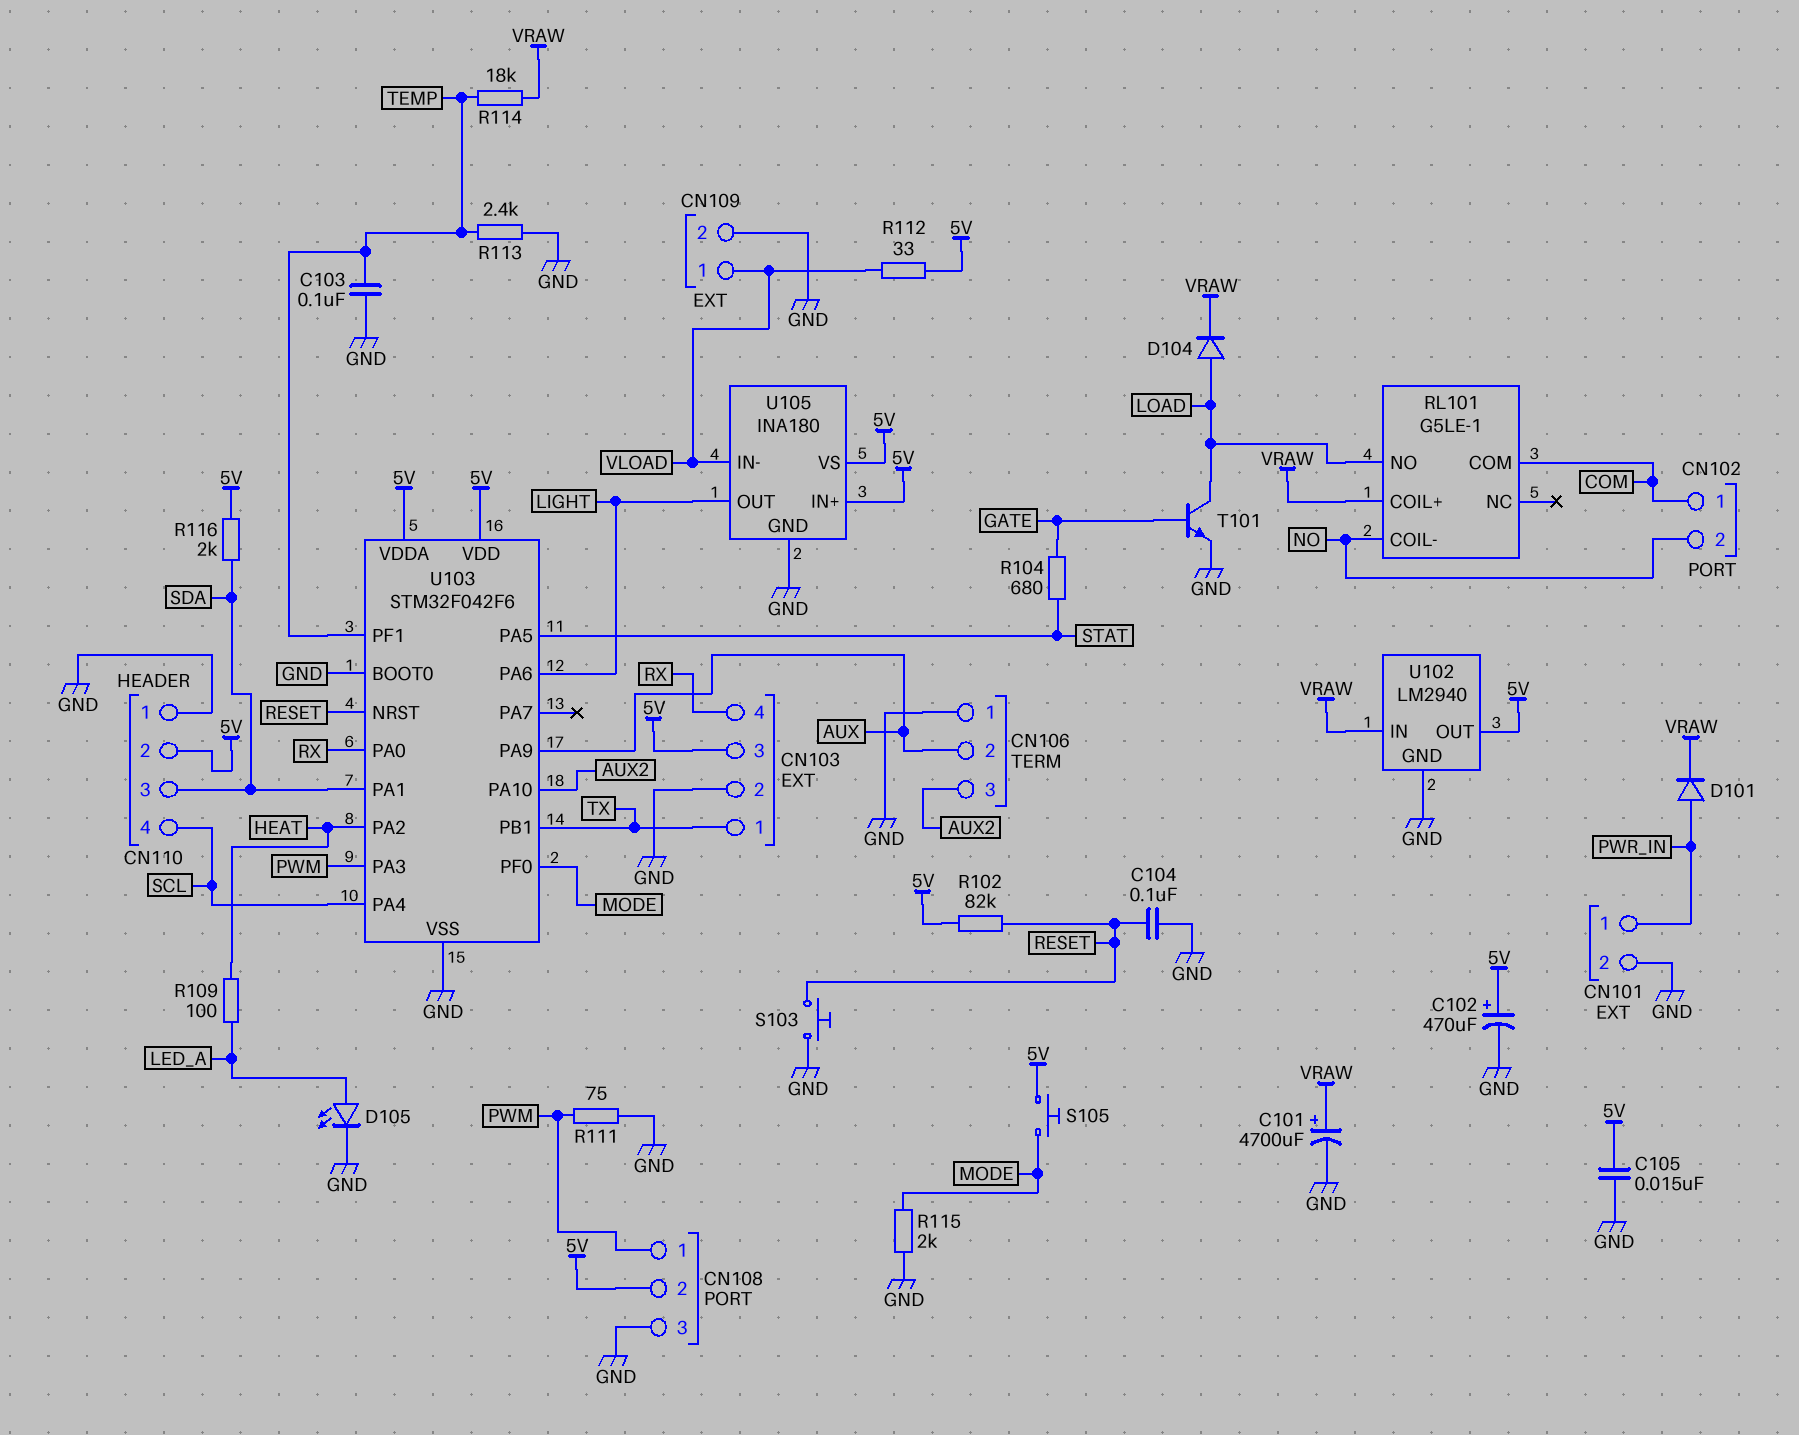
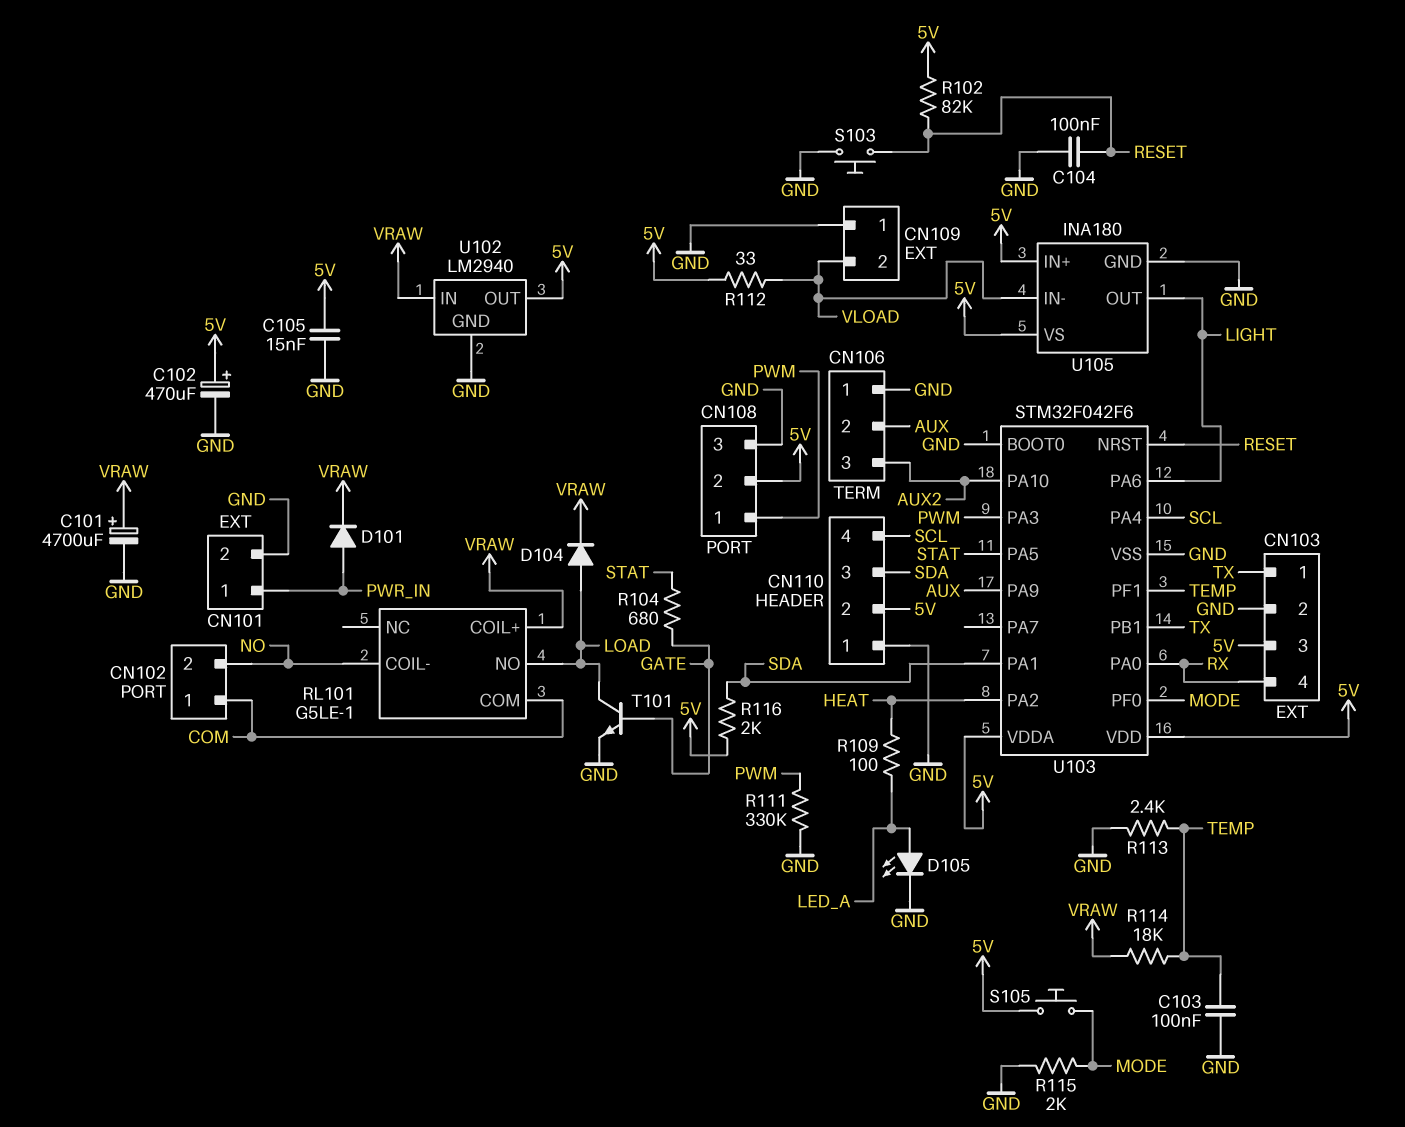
CN109 pin 1: VLOAD -> GND
CN109 pin 2: GND -> VLOAD
R111: 75 (GND, PWM) -> 330k (GND, PWM)

